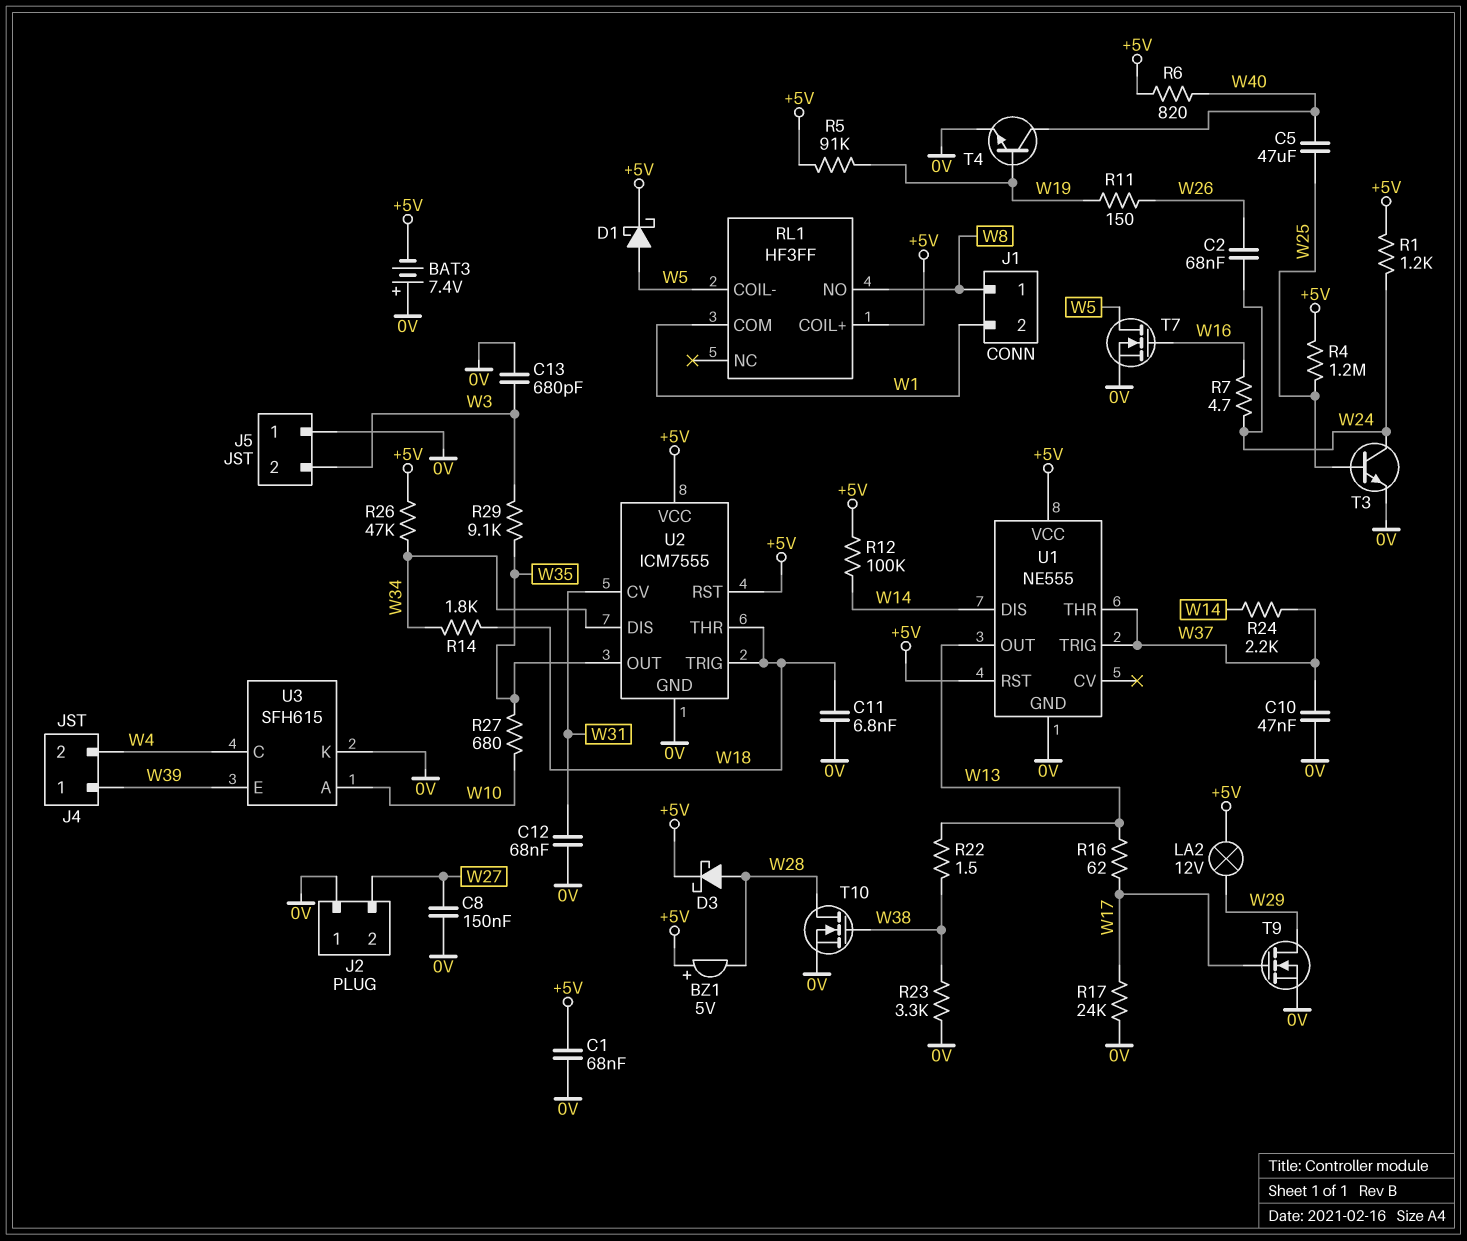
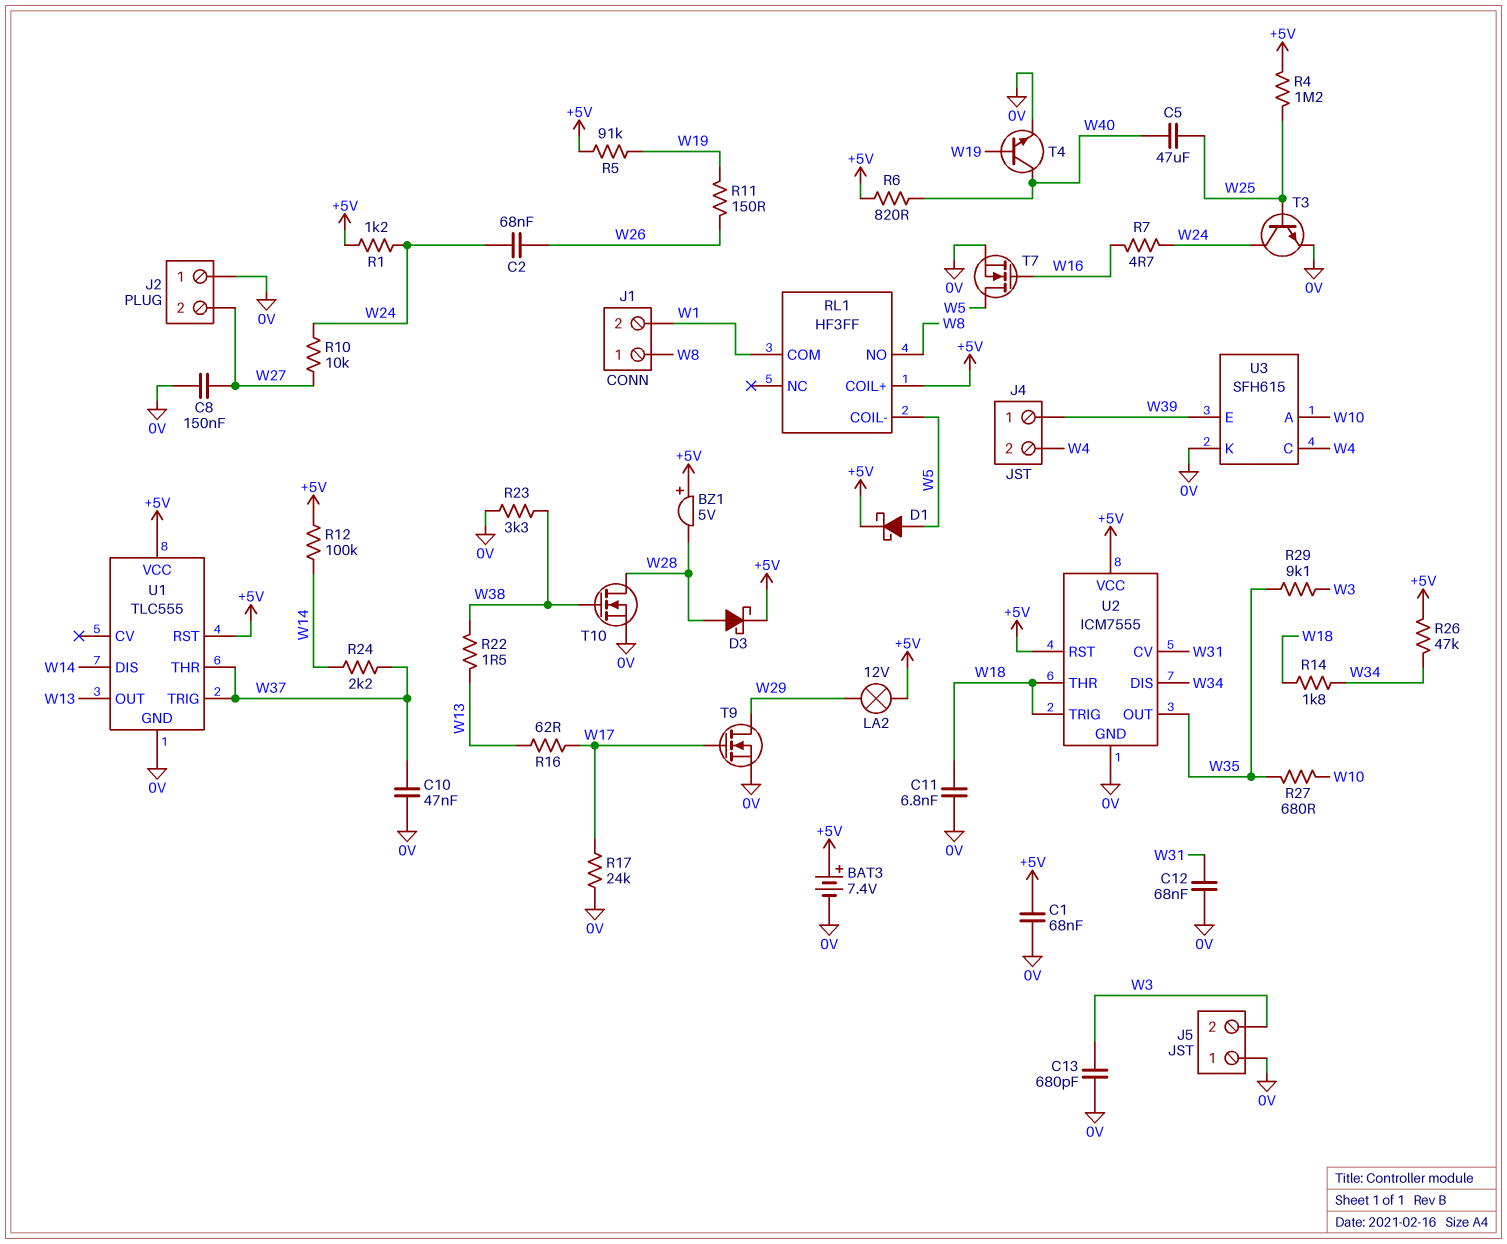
BAT3: 7.4V (plus 0V, minus +5V) -> 7.4V (plus +5V, minus 0V)
R10: none -> 10k (W24, W27)
U1: NE555 -> TLC555

